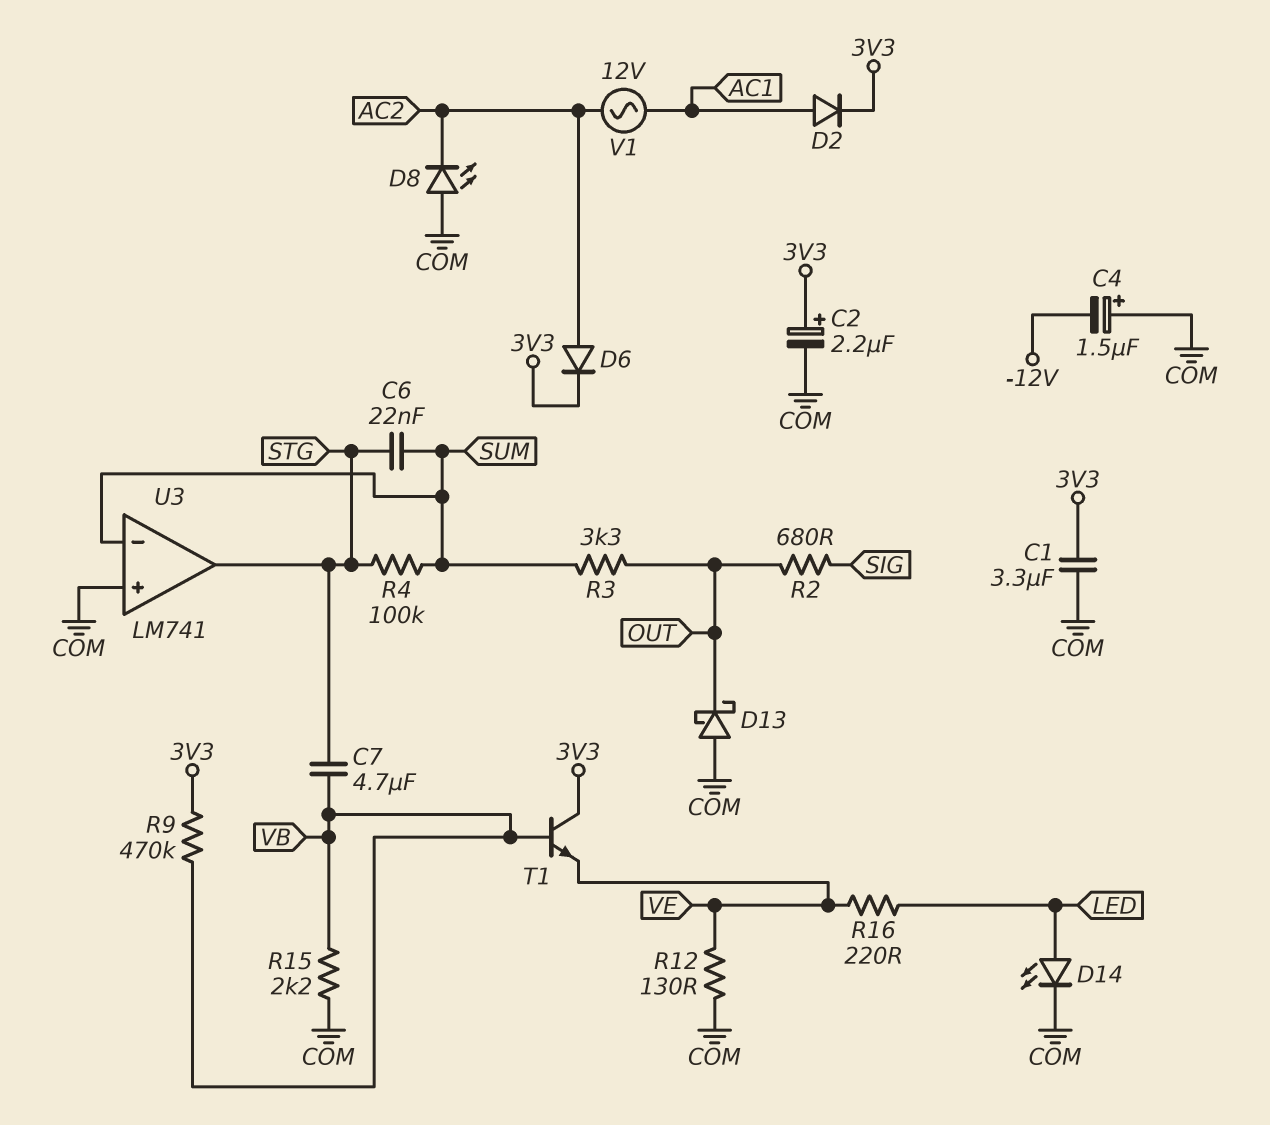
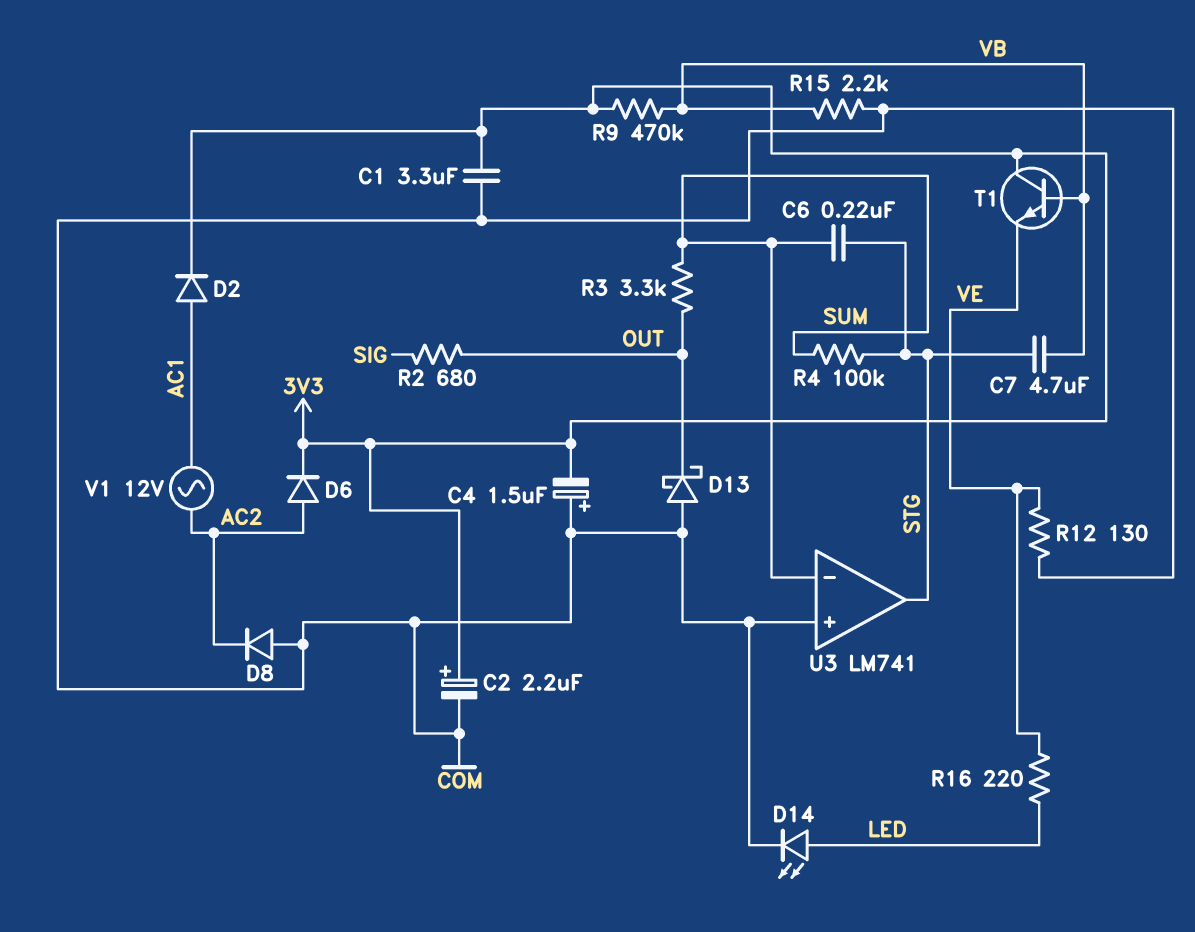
C4: 1.5uF (plus COM, minus -12V) -> 1.5uF (plus COM, minus 3V3)
C6: 22nF (STG, SUM) -> 220nF (STG, SUM)
D8: LED (A COM, K AC2) -> diode (A COM, K AC2)

